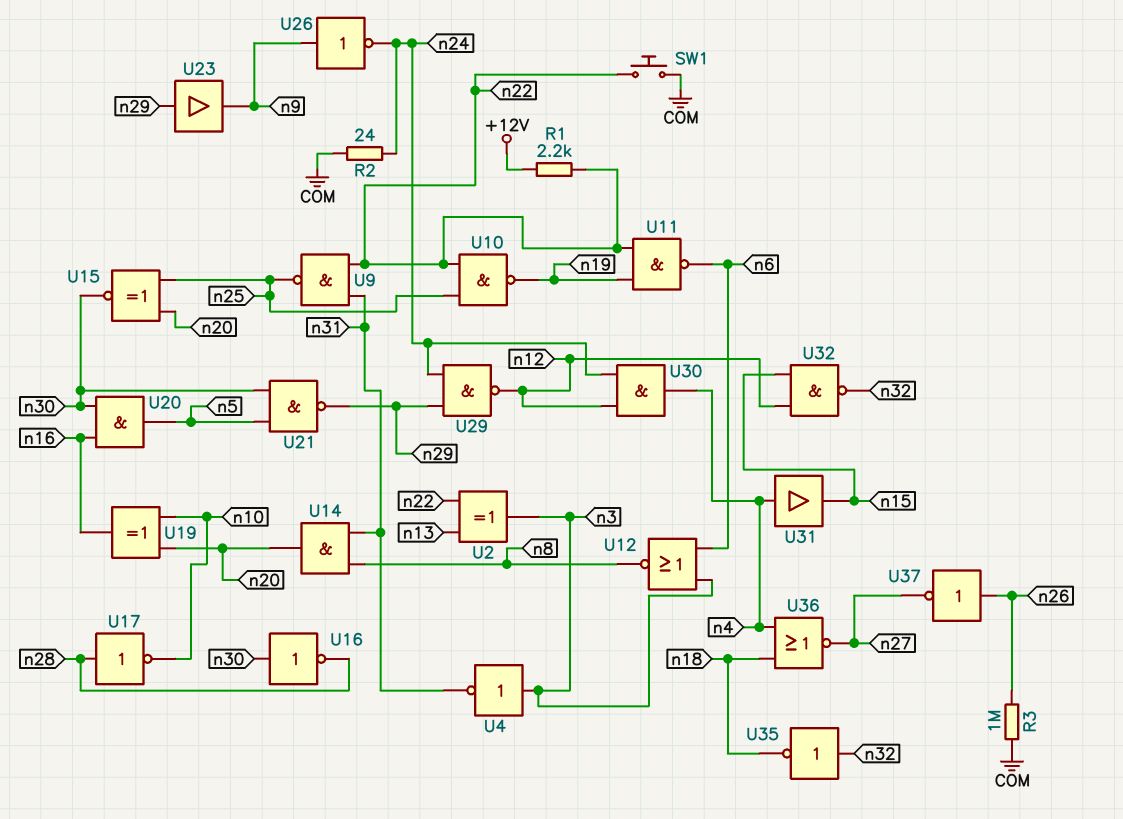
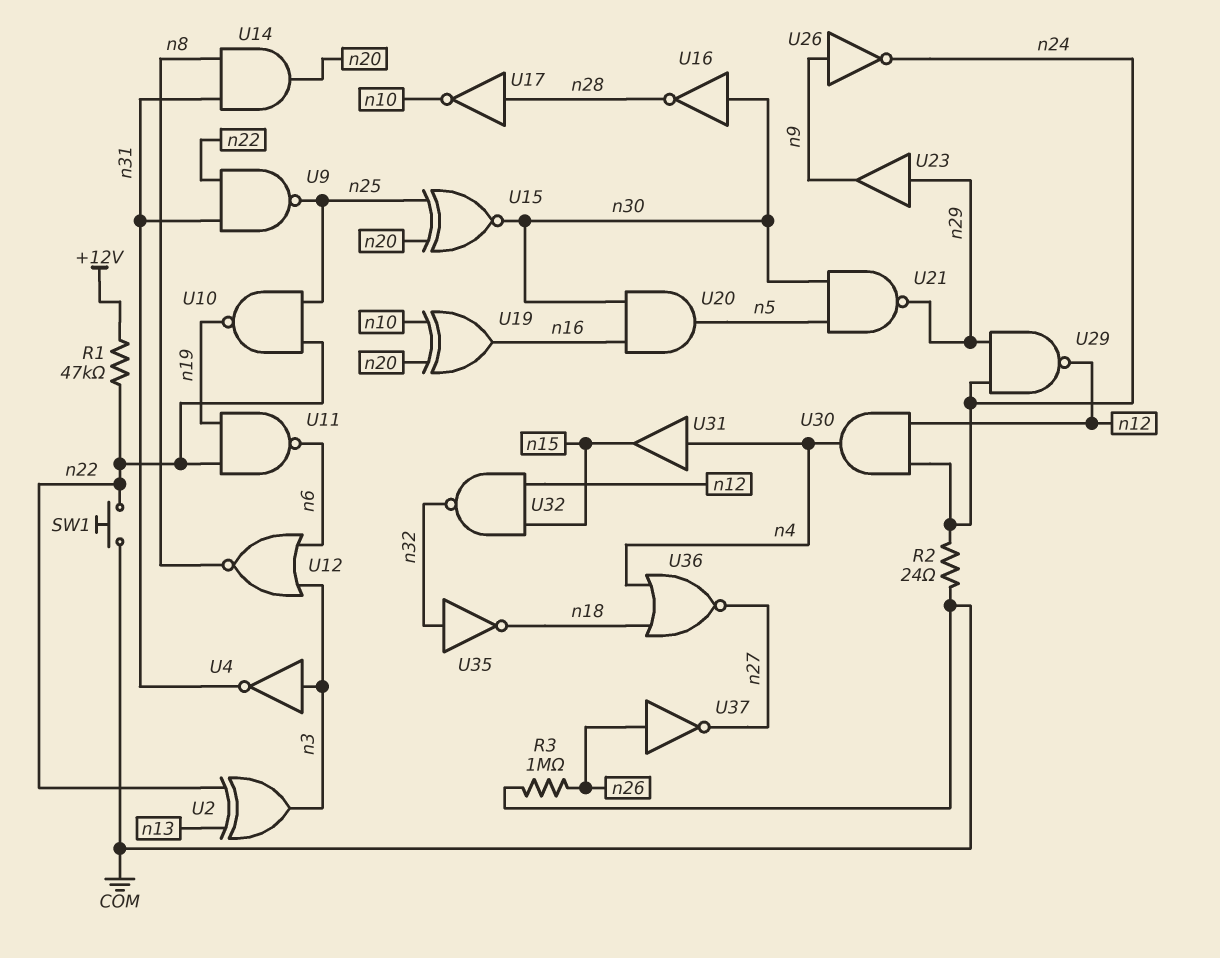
R1: 2.2k (+12V, n22) -> 47k (+12V, n22)

